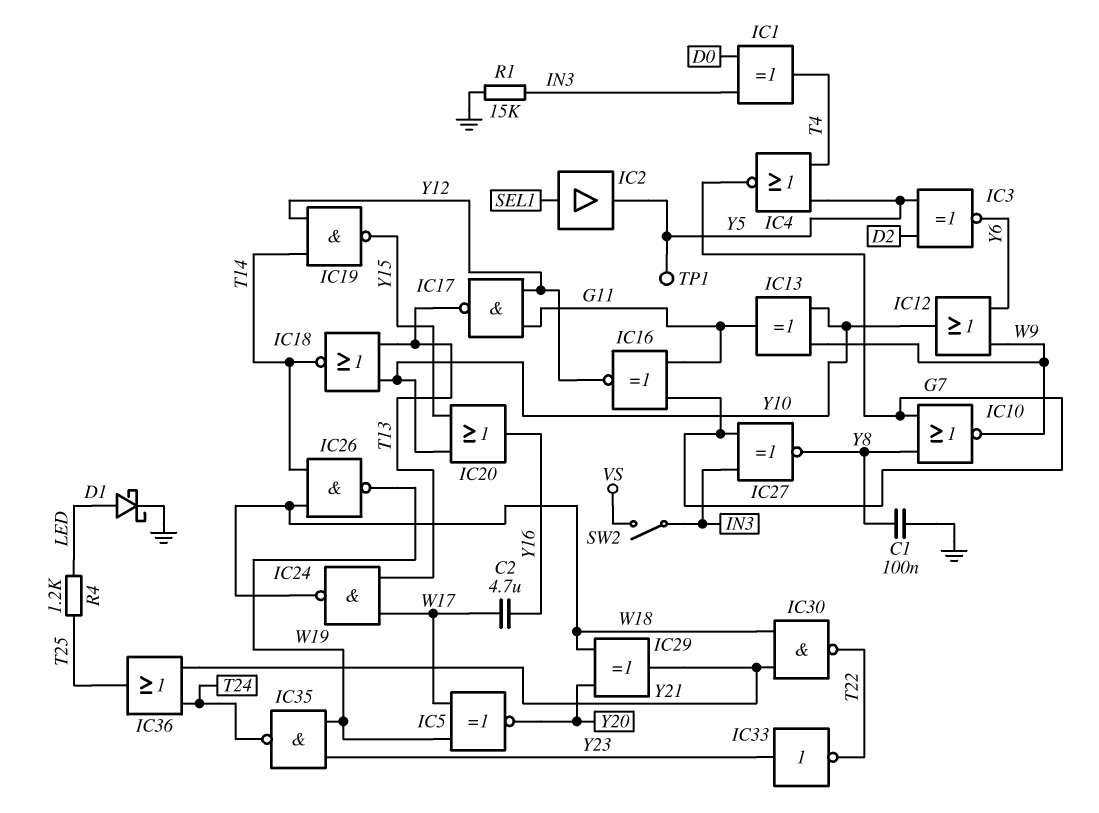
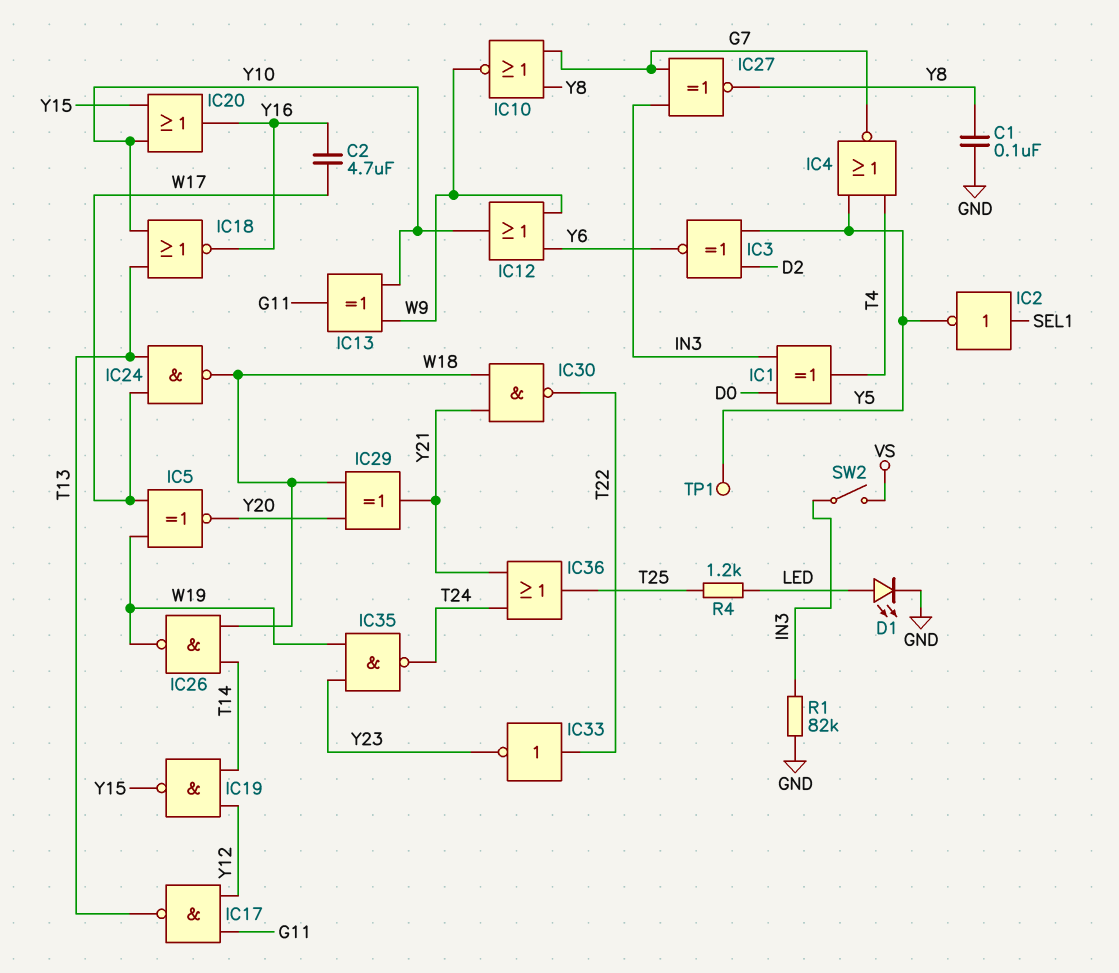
D1: schottky (A LED, K GND) -> LED (A LED, K GND)
IC2: buffer (in SEL1, out Y5) -> NOT (in SEL1, out Y5)
IC16: XNOR (in G7, in G11, out Y12) -> none
IC18: NOR (in T13, in Y10, out T14) -> NOR (in T13, in Y10, out Y16)
IC33: NOT (in Y23, out T22) -> NOT (in T22, out Y23)
R1: 15k (GND, IN3) -> 82k (GND, IN3)

